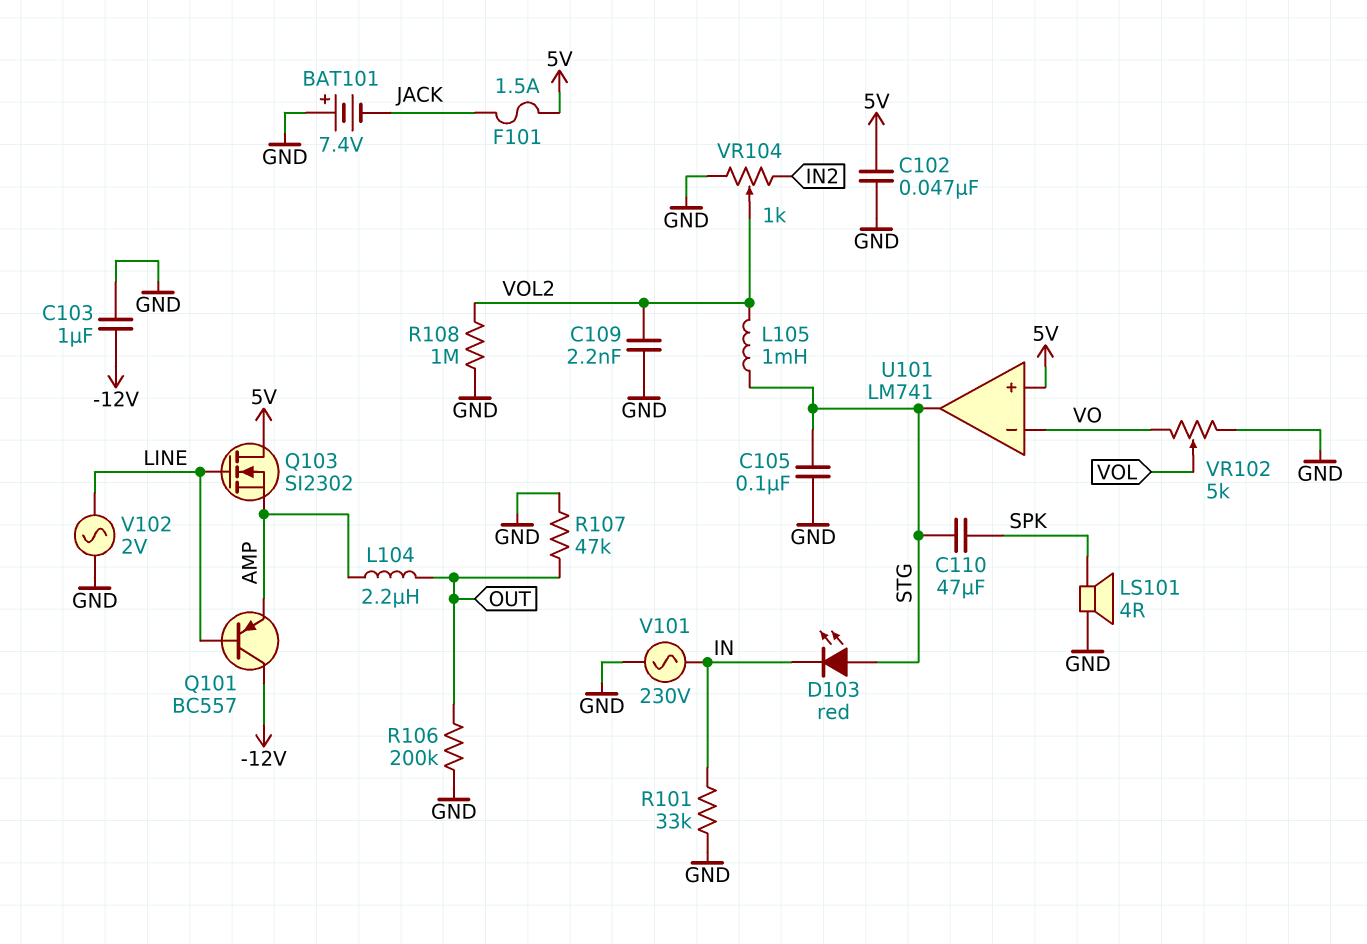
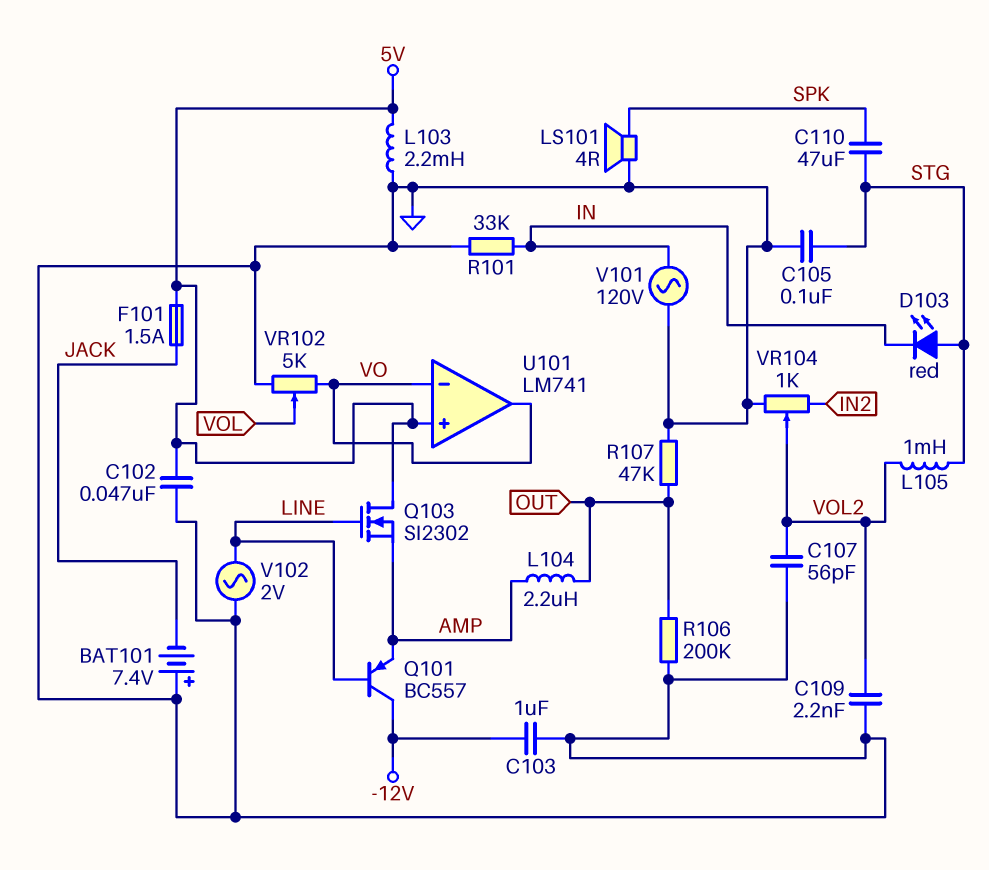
C107: none -> 56pF (GND, VOL2)
L103: none -> 2.2mH (5V, GND)
R108: 1M (GND, VOL2) -> none
U101 pin out: STG -> VO
V101: AC 230V (GND, IN) -> AC 120V (GND, IN)

